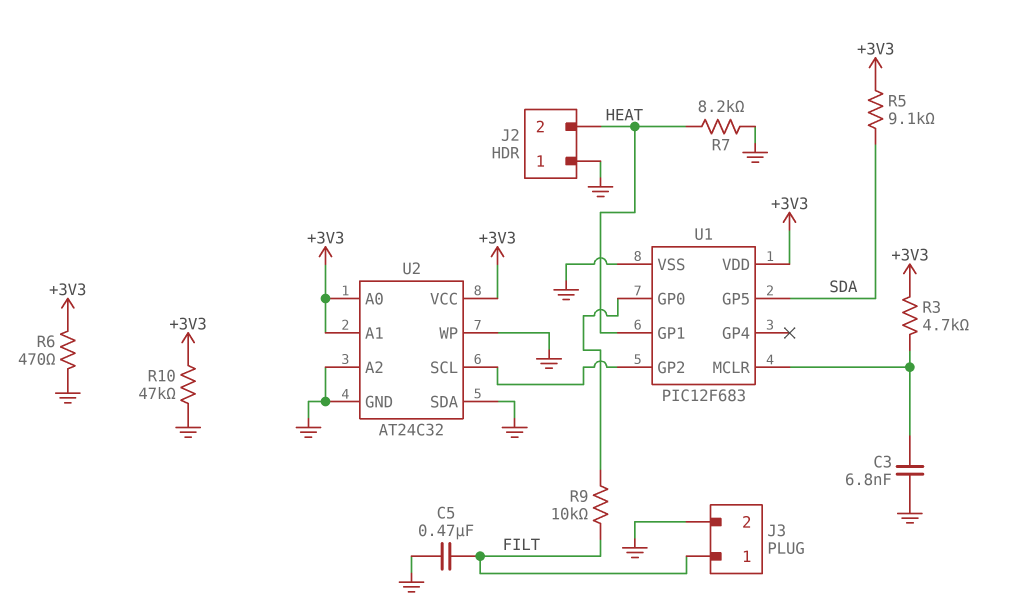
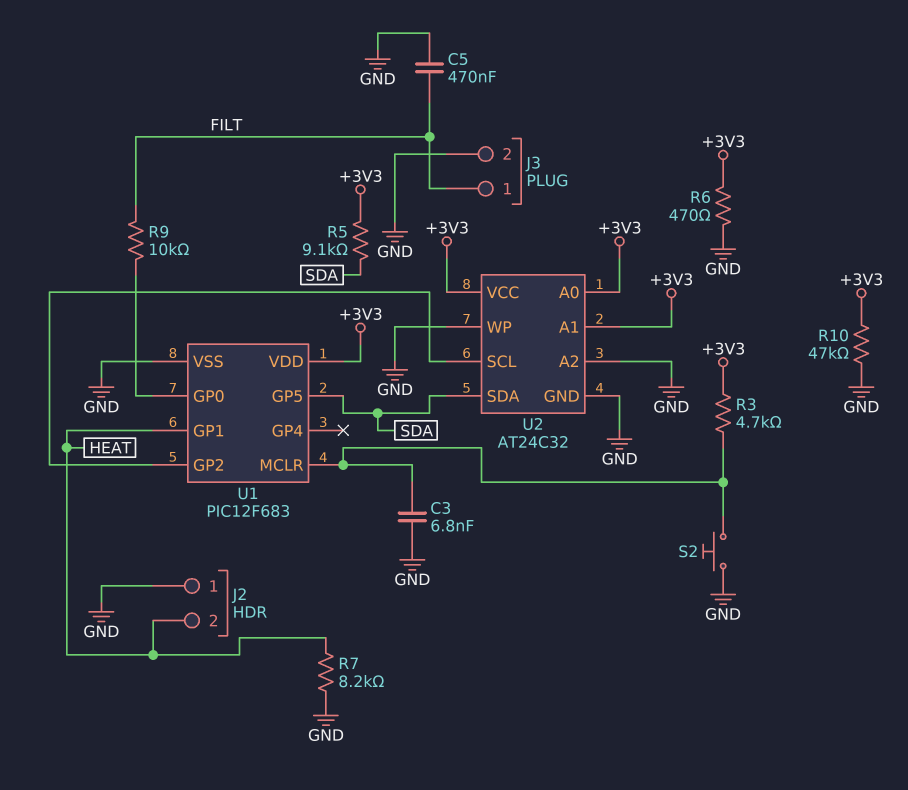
S2: none -> button (GND, U1/MCLR)
U2 pin SDA: GND -> SDA

